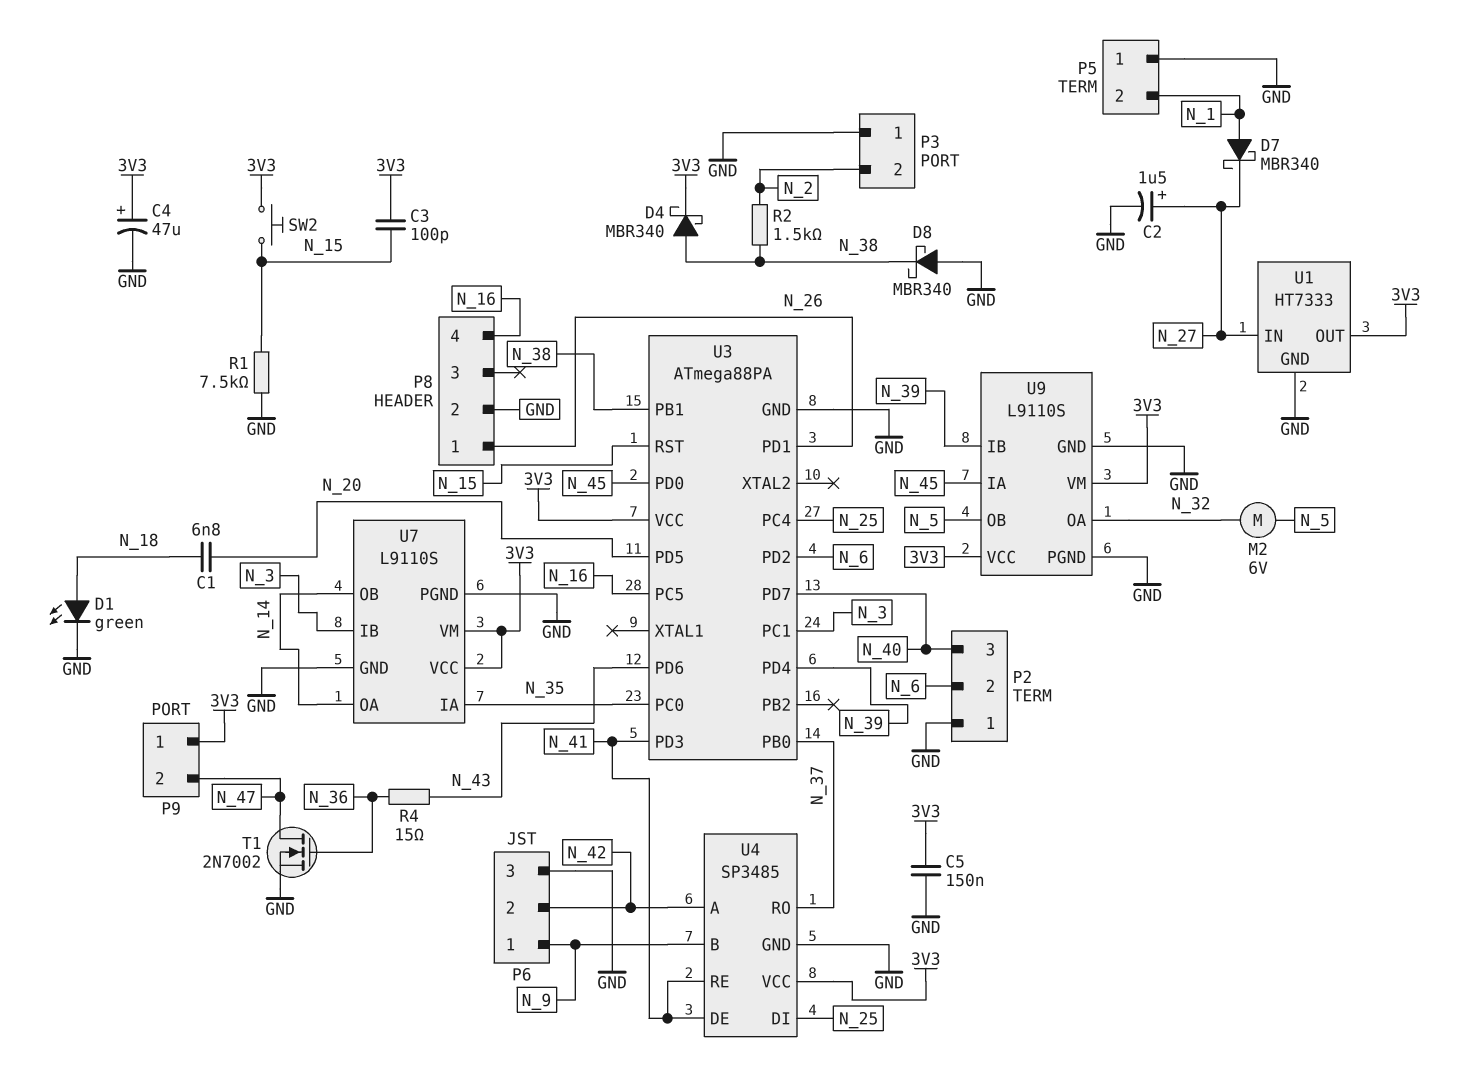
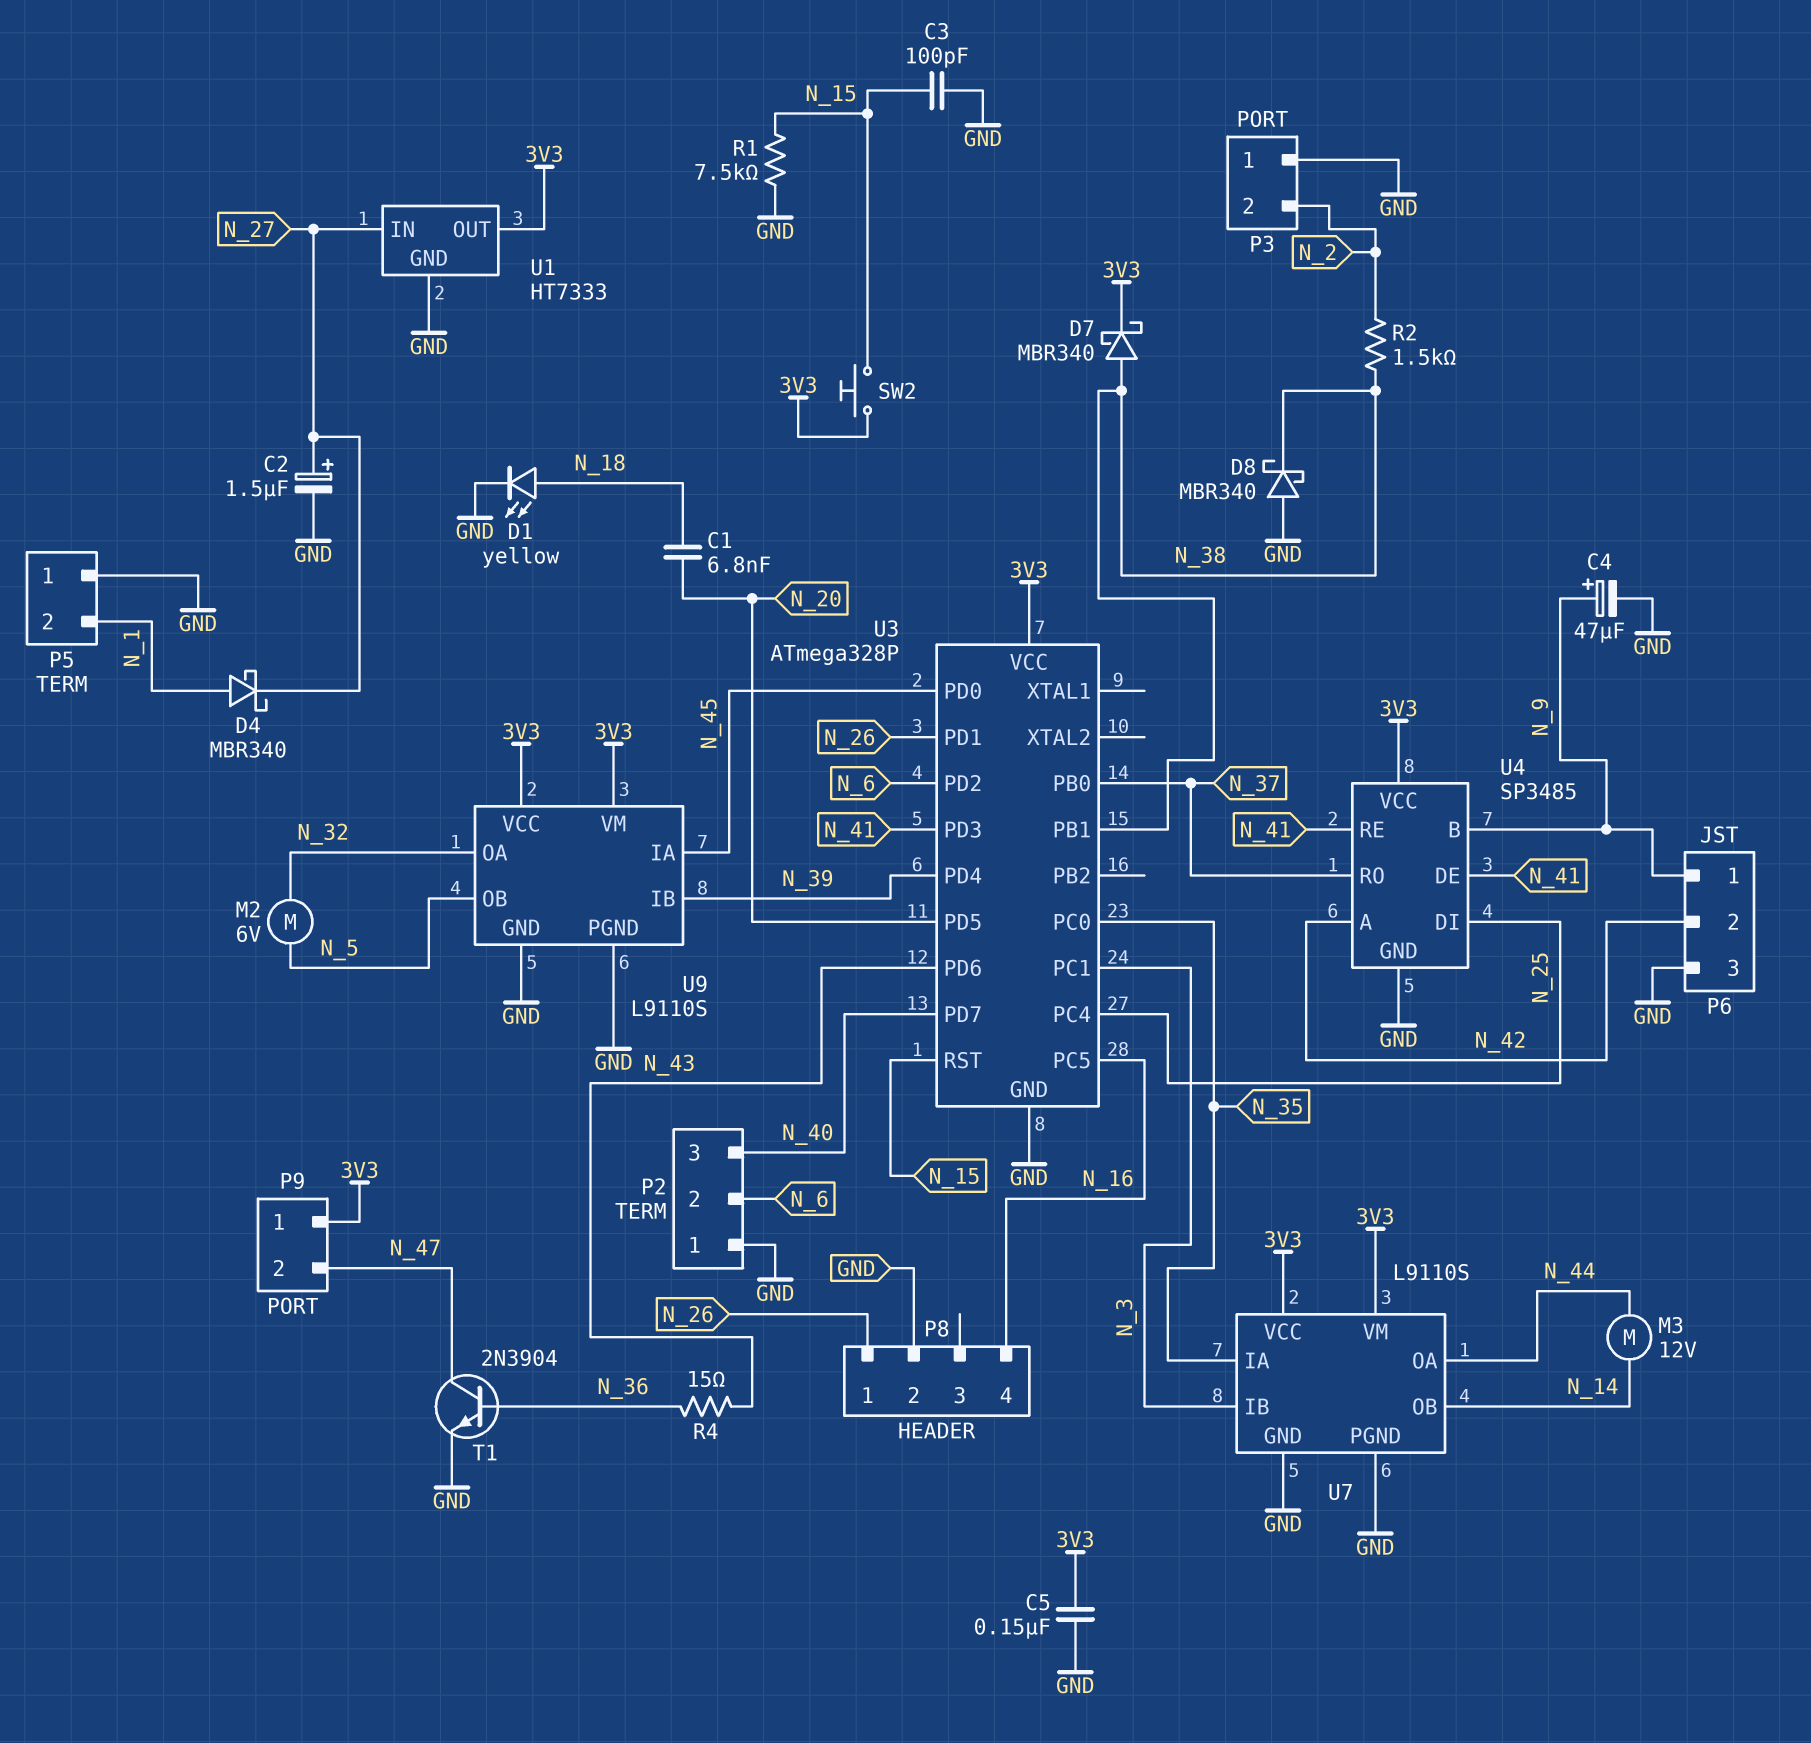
C3: 100pF (3V3, N_15) -> 100pF (GND, N_15)
C4: 47uF (plus 3V3, minus GND) -> 47uF (plus N_9, minus GND)
D1: LED green (A N_18, K GND) -> LED yellow (A N_18, K GND)
D4: schottky MBR340 (A N_38, K 3V3) -> schottky MBR340 (A N_1, K N_27)
D7: schottky MBR340 (A N_1, K N_27) -> schottky MBR340 (A N_38, K 3V3)
M3: none -> motor 12V (N_14, N_44)
T1: NMOS 2N7002 (G N_36, D N_47, S GND) -> NPN 2N3904 (B N_36, C N_47, E GND)
U3: ATmega88PA -> ATmega328P
U7 pin OA: N_14 -> N_44

